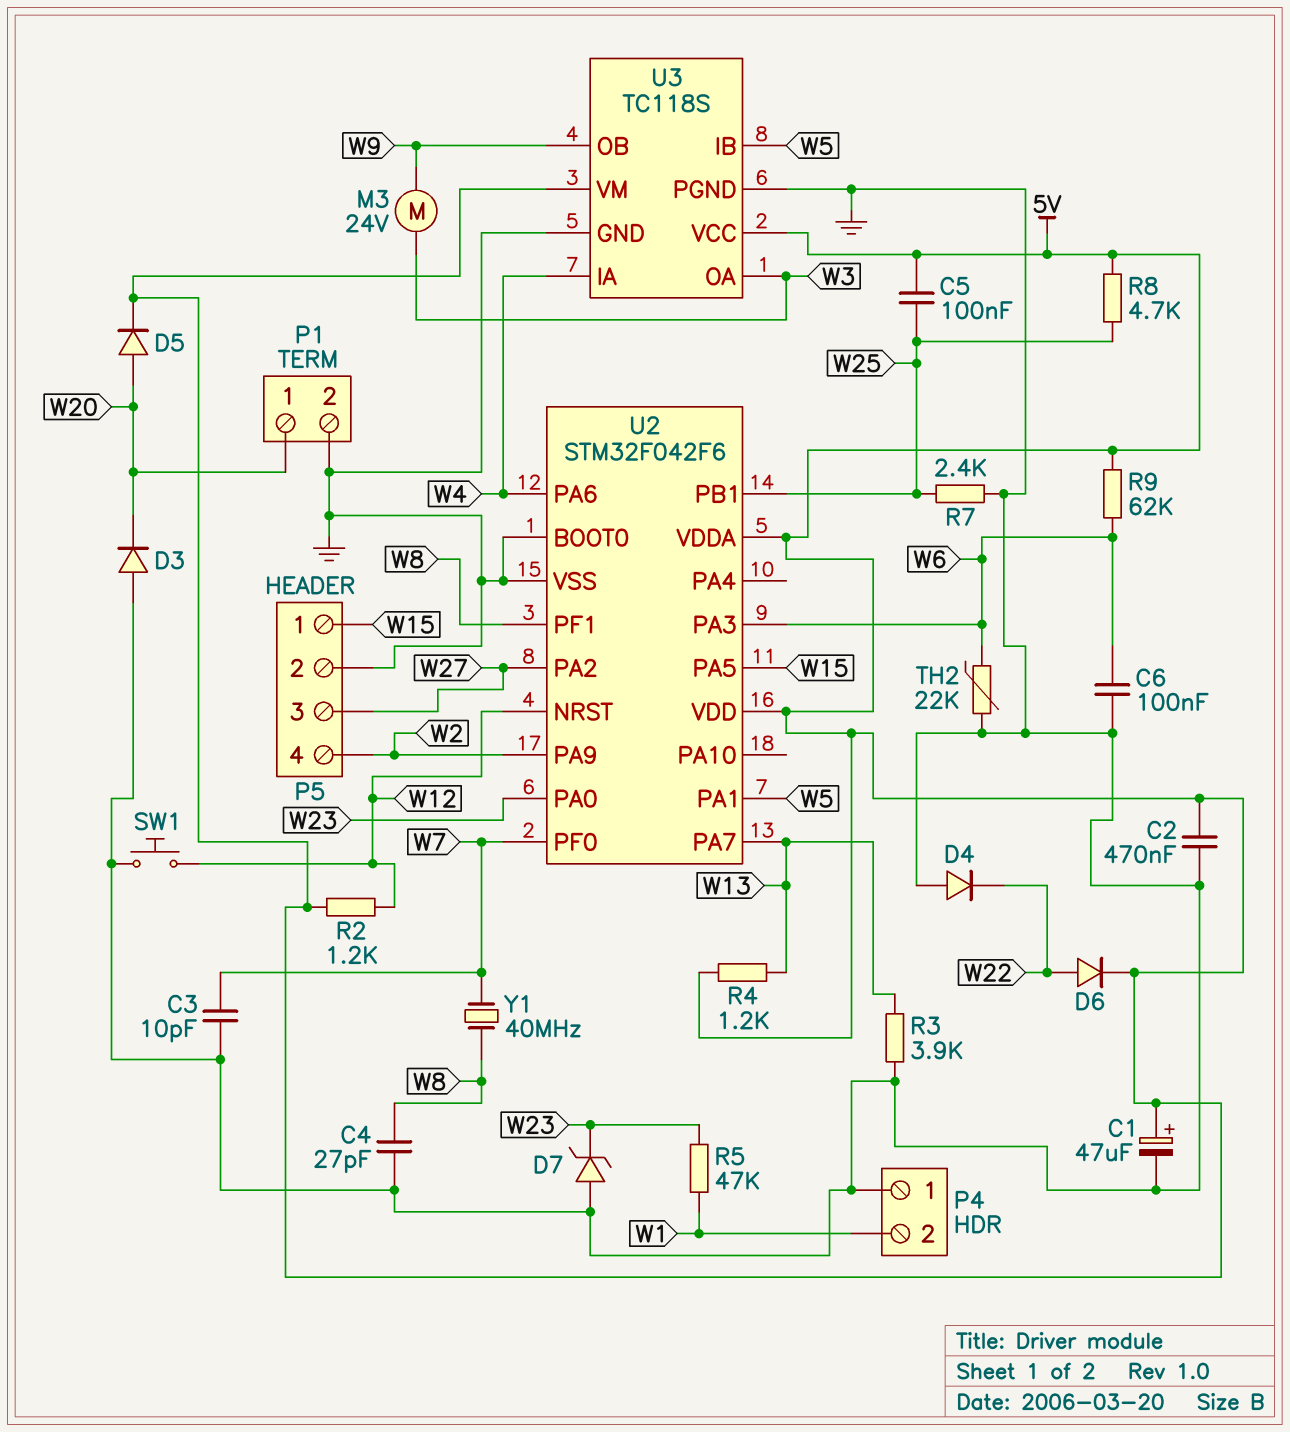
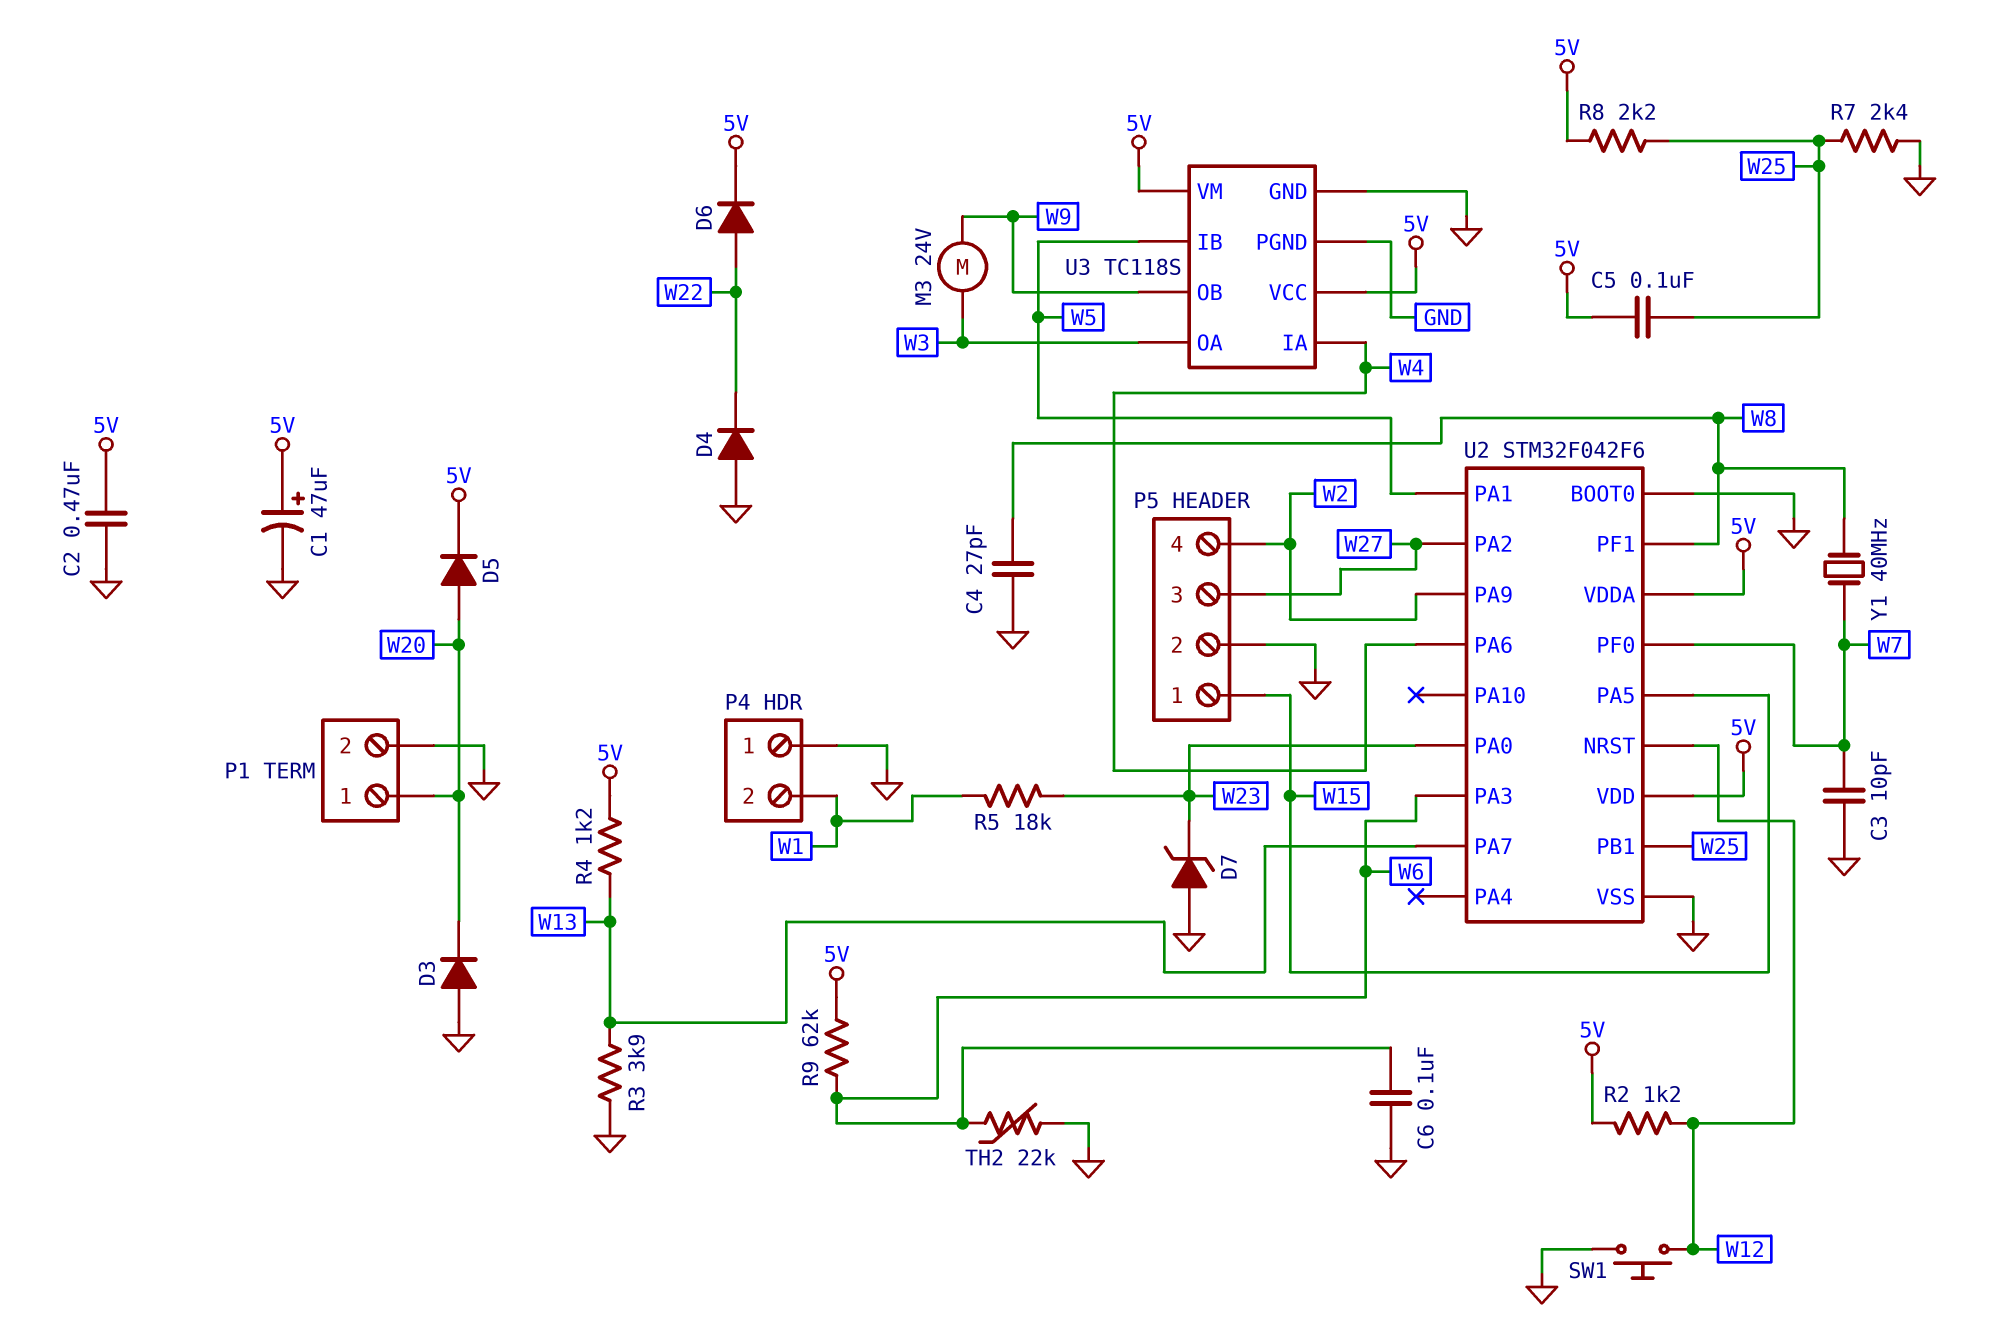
R5: 47k (W1, W23) -> 18k (W1, W23)
R8: 4.7k (5V, W25) -> 2.2k (5V, W25)

